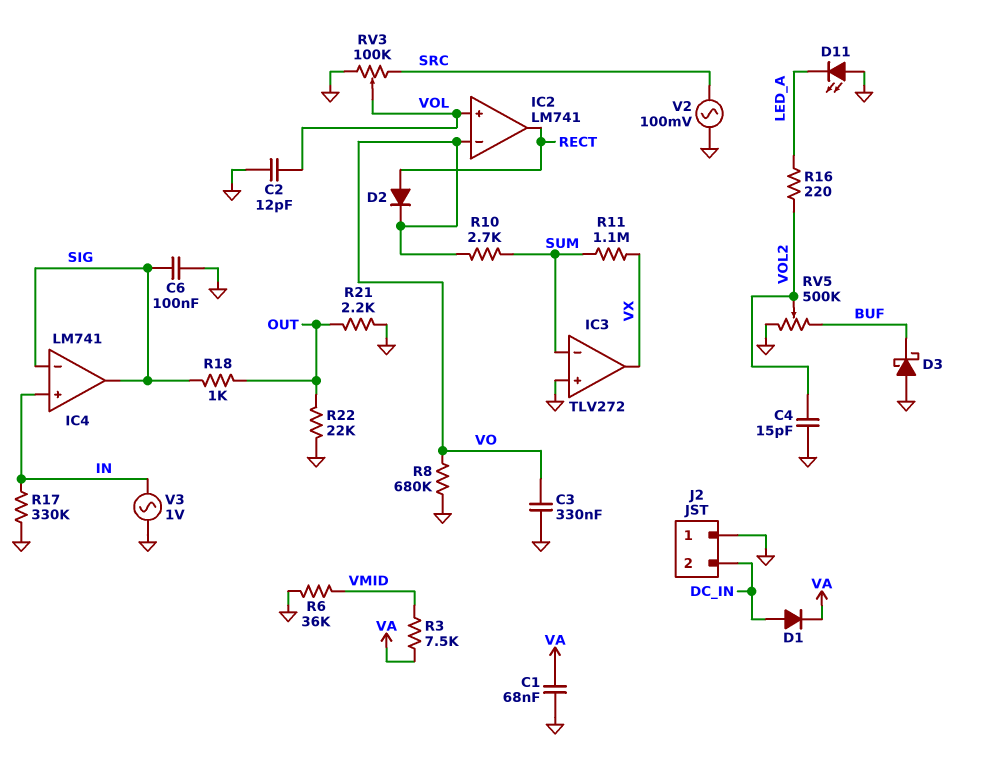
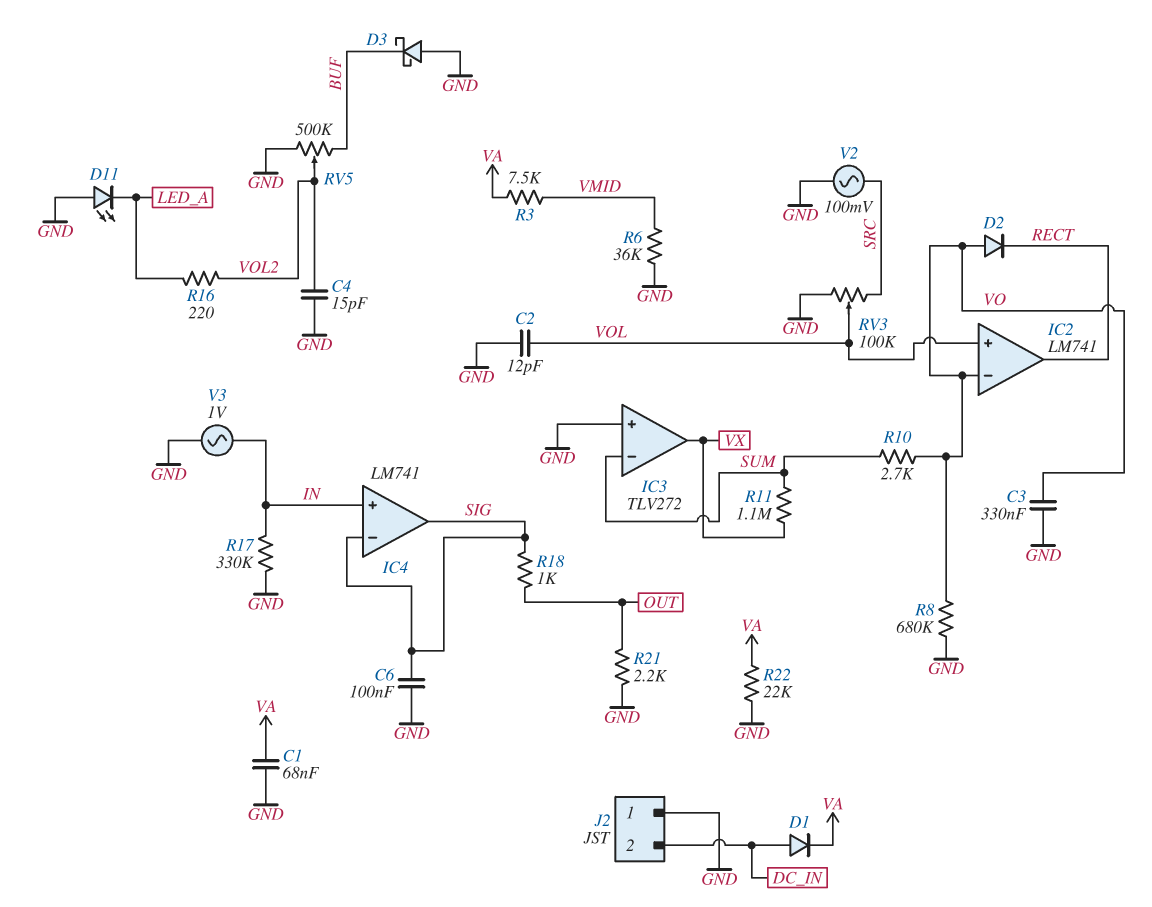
D2: diode (A RECT, K VO) -> diode (A VO, K RECT)
R22: 22k (GND, OUT) -> 22k (GND, VA)

